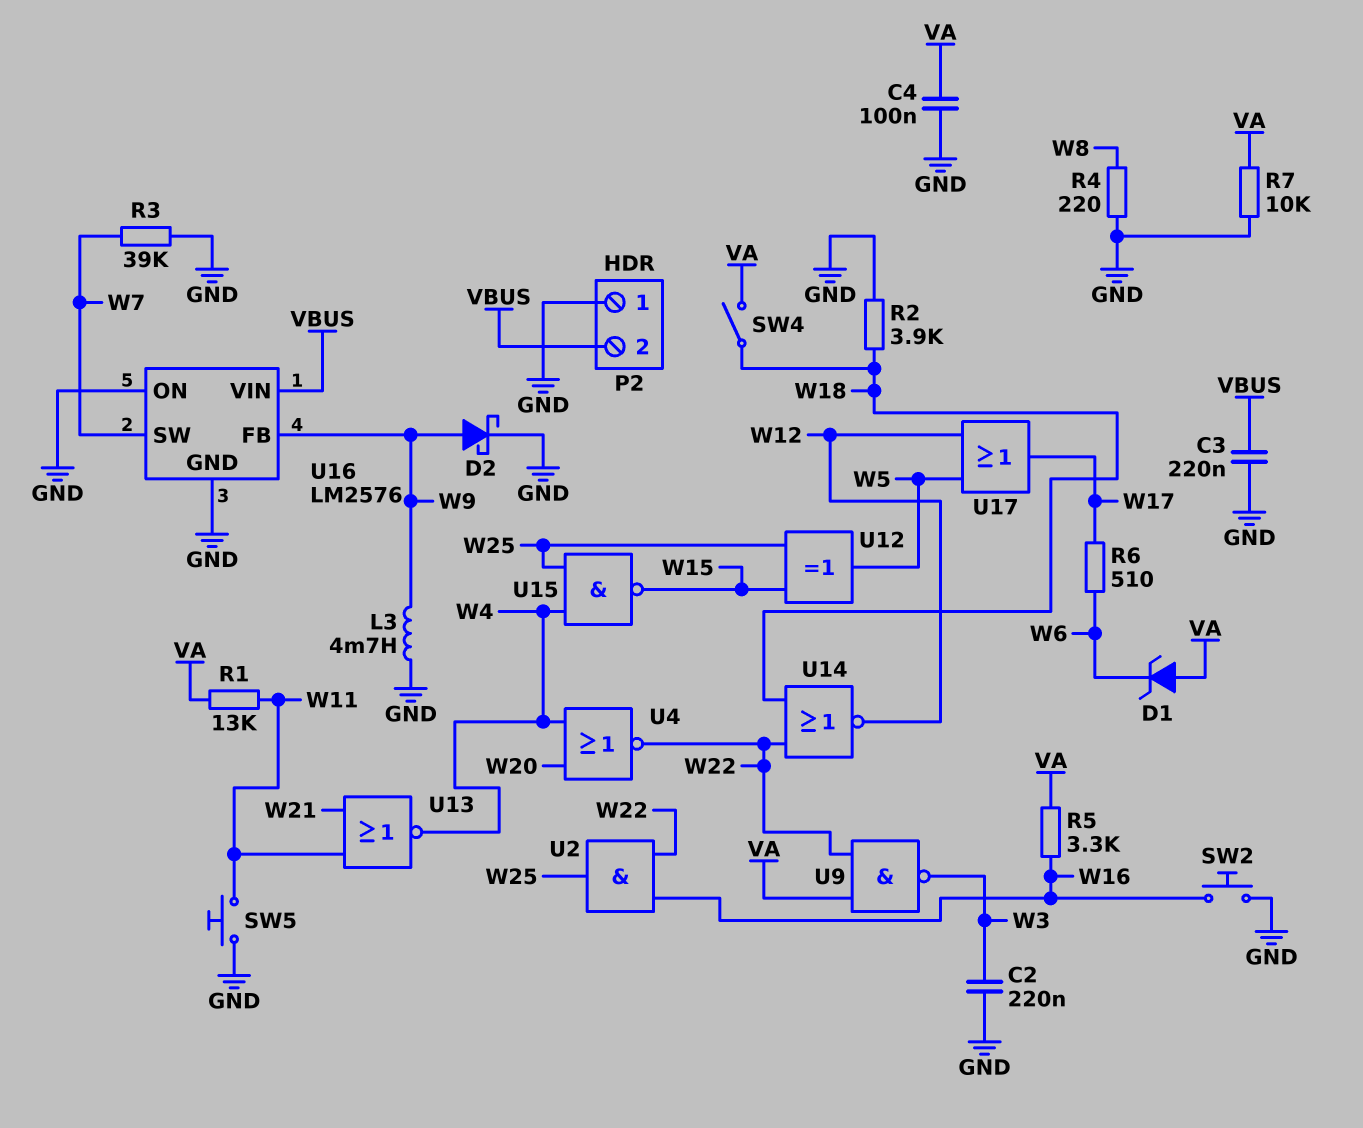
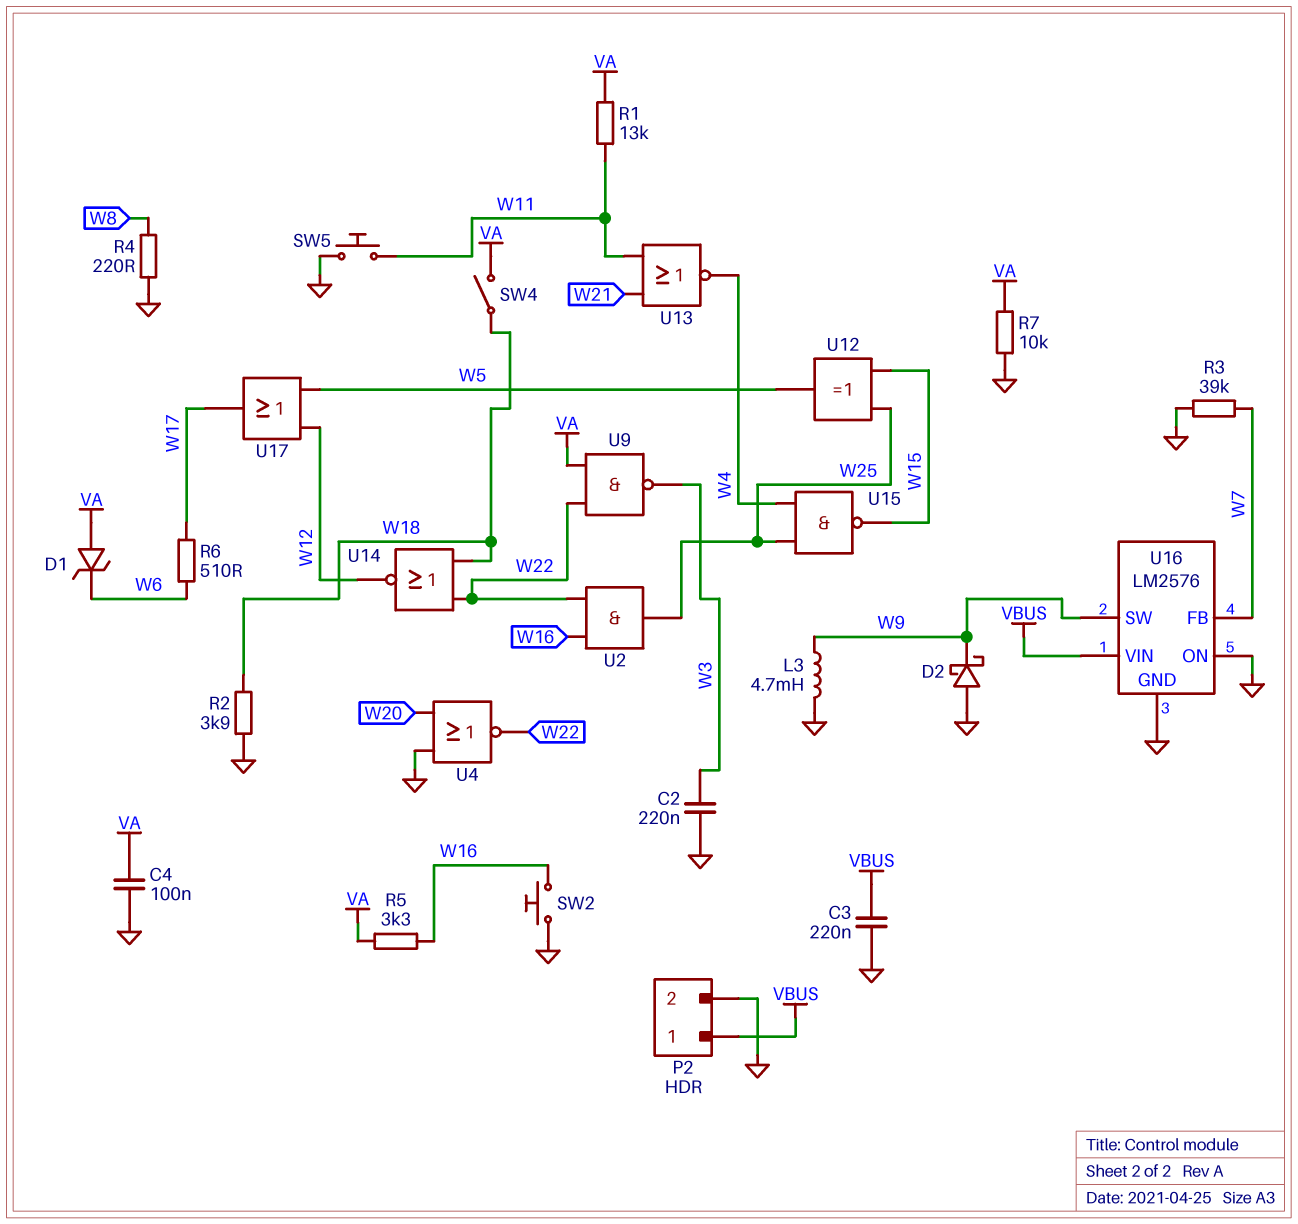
D2: schottky (A W9, K GND) -> schottky (A GND, K W9)
P2 pin 1: GND -> VBUS
P2 pin 2: VBUS -> GND
U4: NOR (in W4, in W20, out W22) -> NOR (in GND, in W20, out W22)
U16 pin FB: W9 -> W7
U16 pin SW: W7 -> W9

